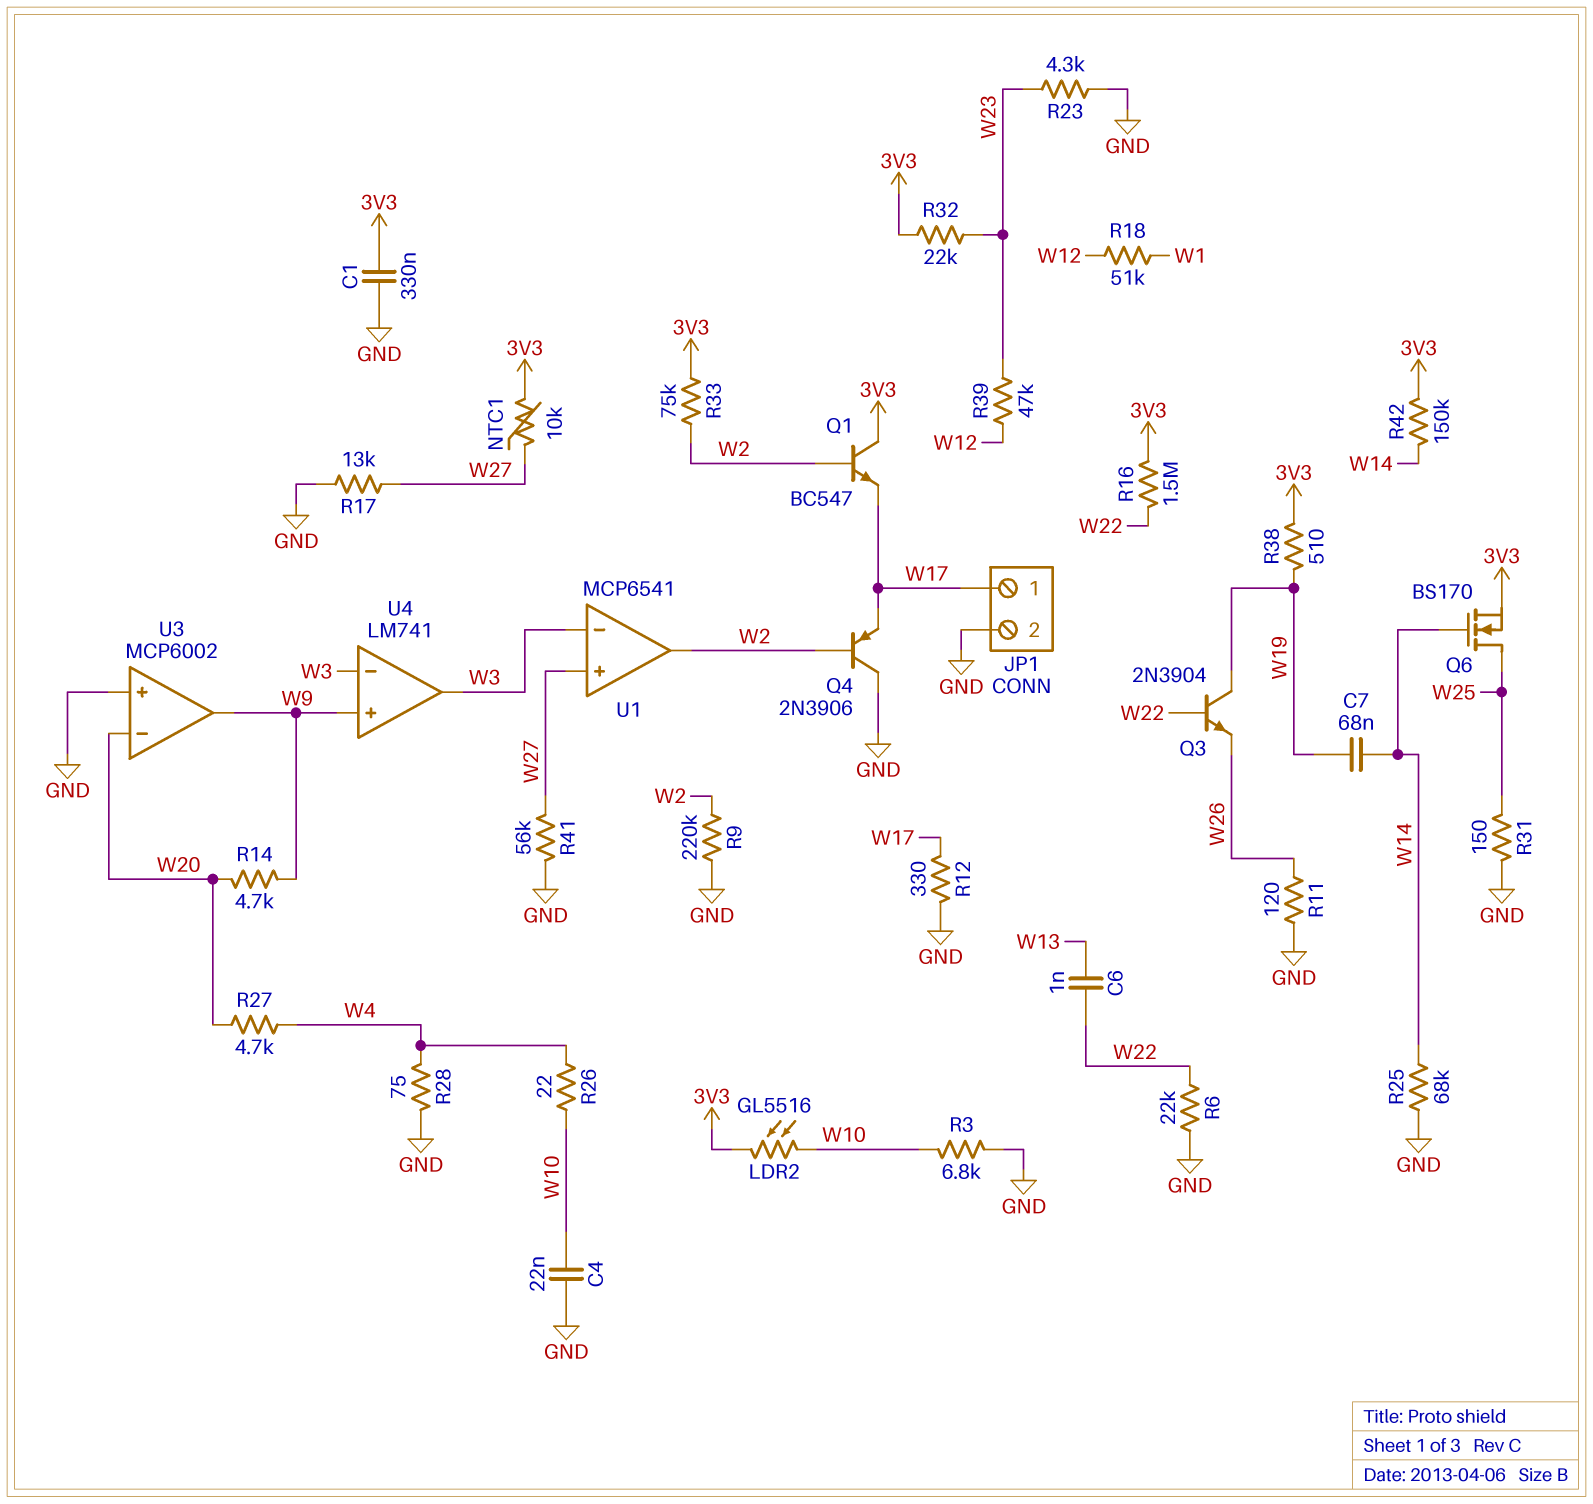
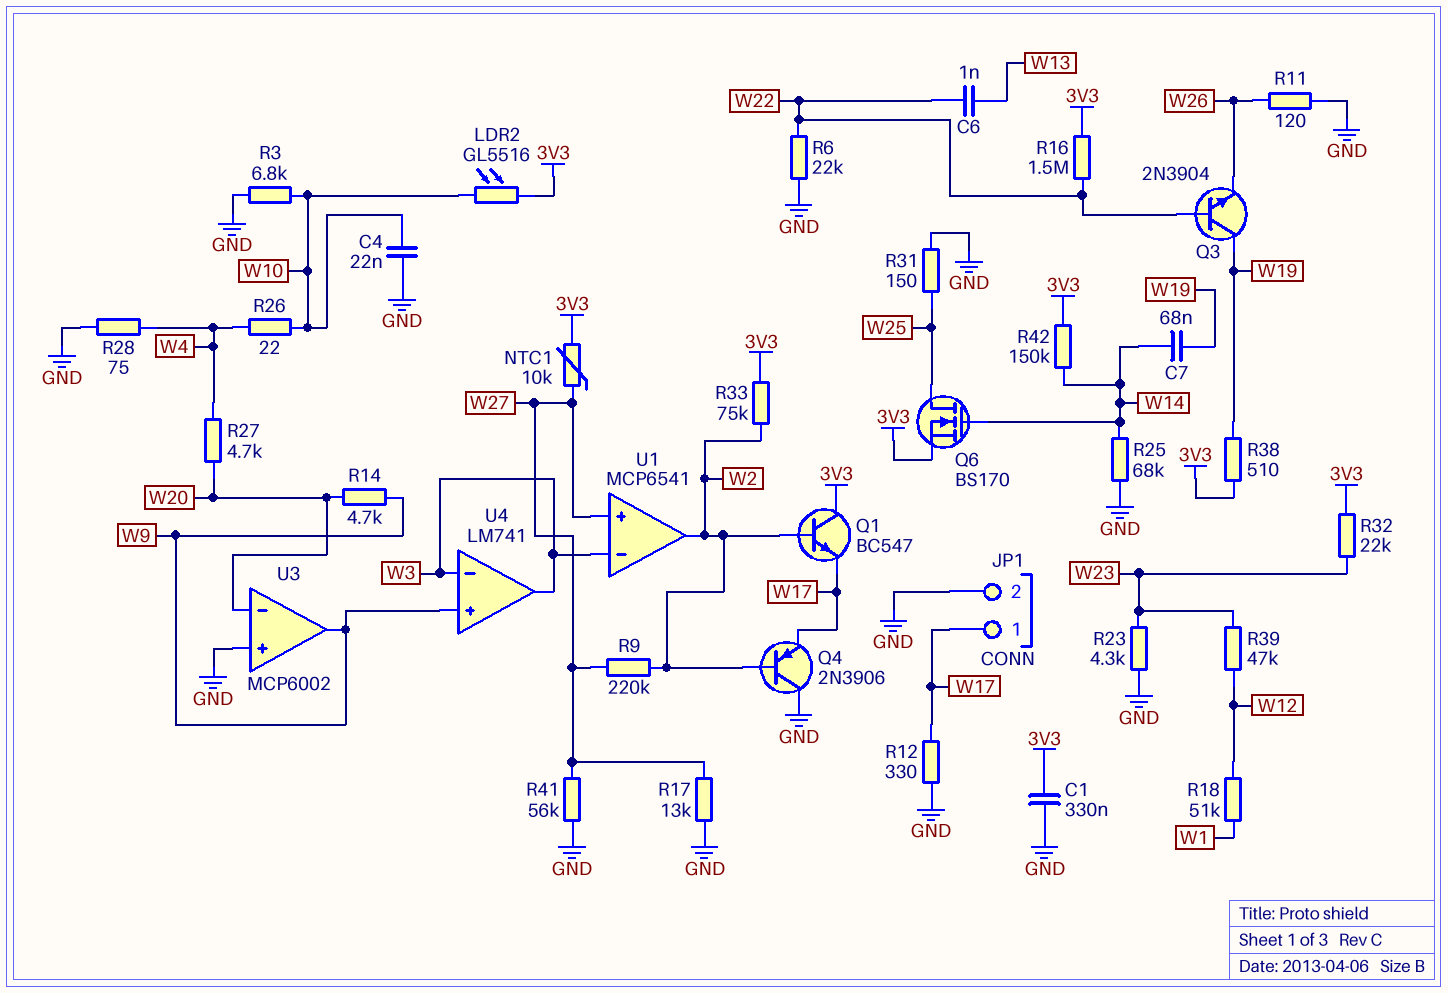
R9: 220k (GND, W2) -> 220k (W2, W27)

